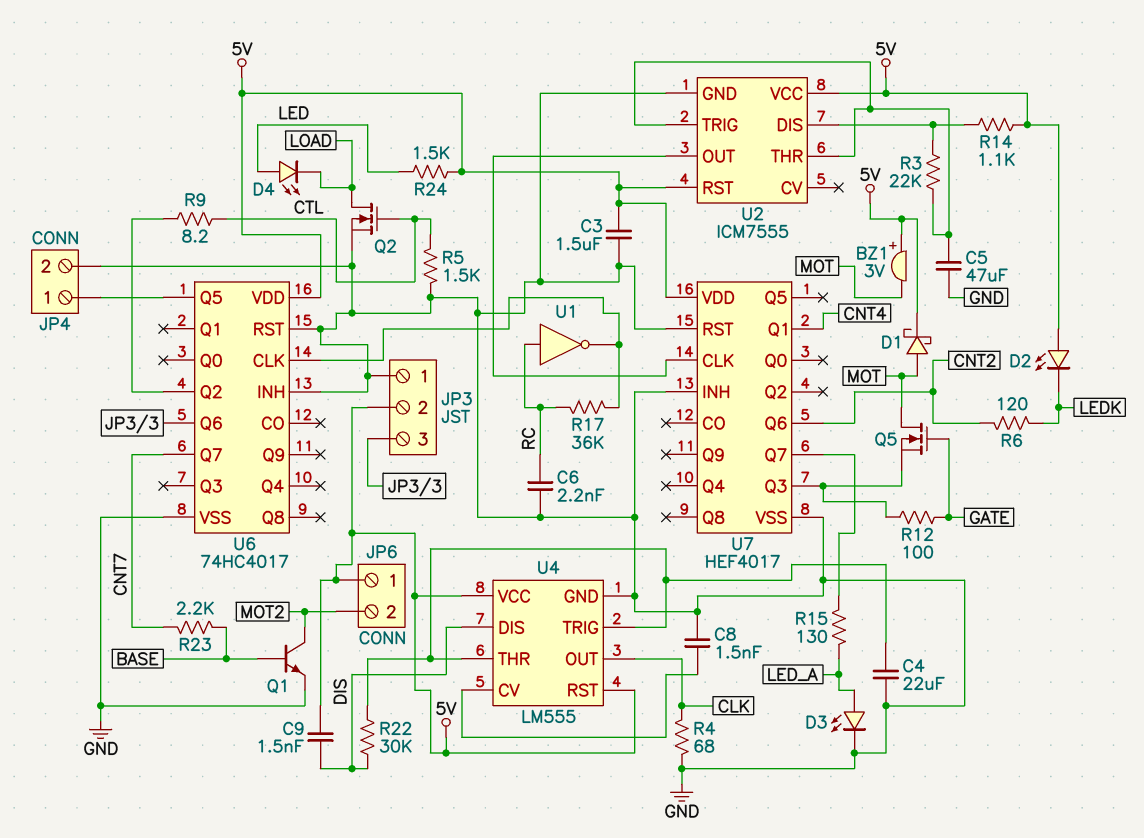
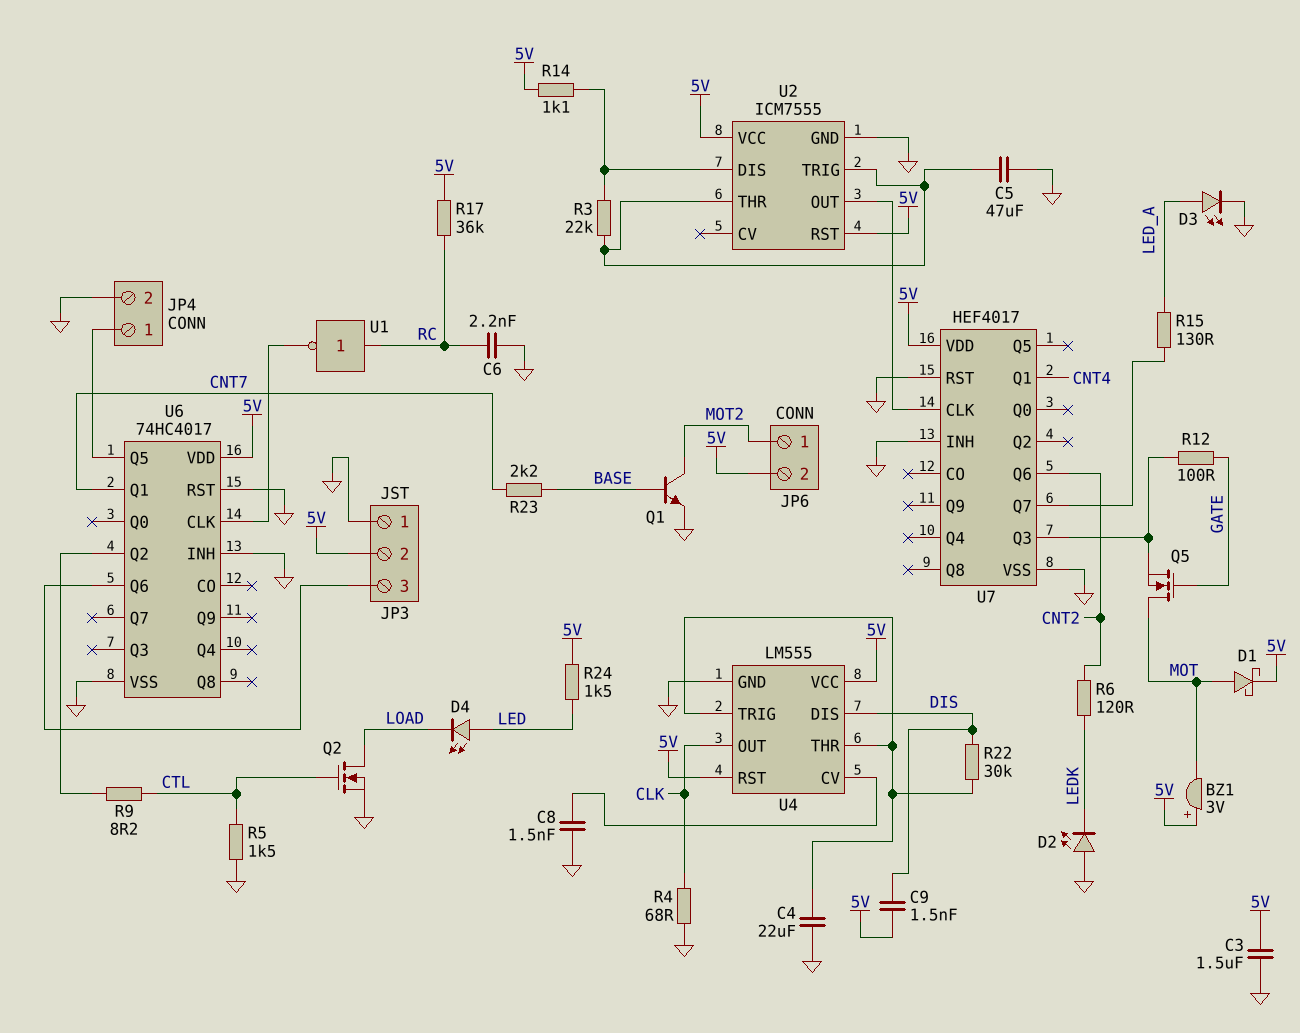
D2: LED (A 5V, K LEDK) -> LED (A GND, K LEDK)
JP6 pin 1: 5V -> MOT2
JP6 pin 2: MOT2 -> 5V
R17: 36k (RC, U6/CLK) -> 36k (5V, RC)
U6 pin Q1: none -> CNT7
U6 pin Q7: CNT7 -> none

